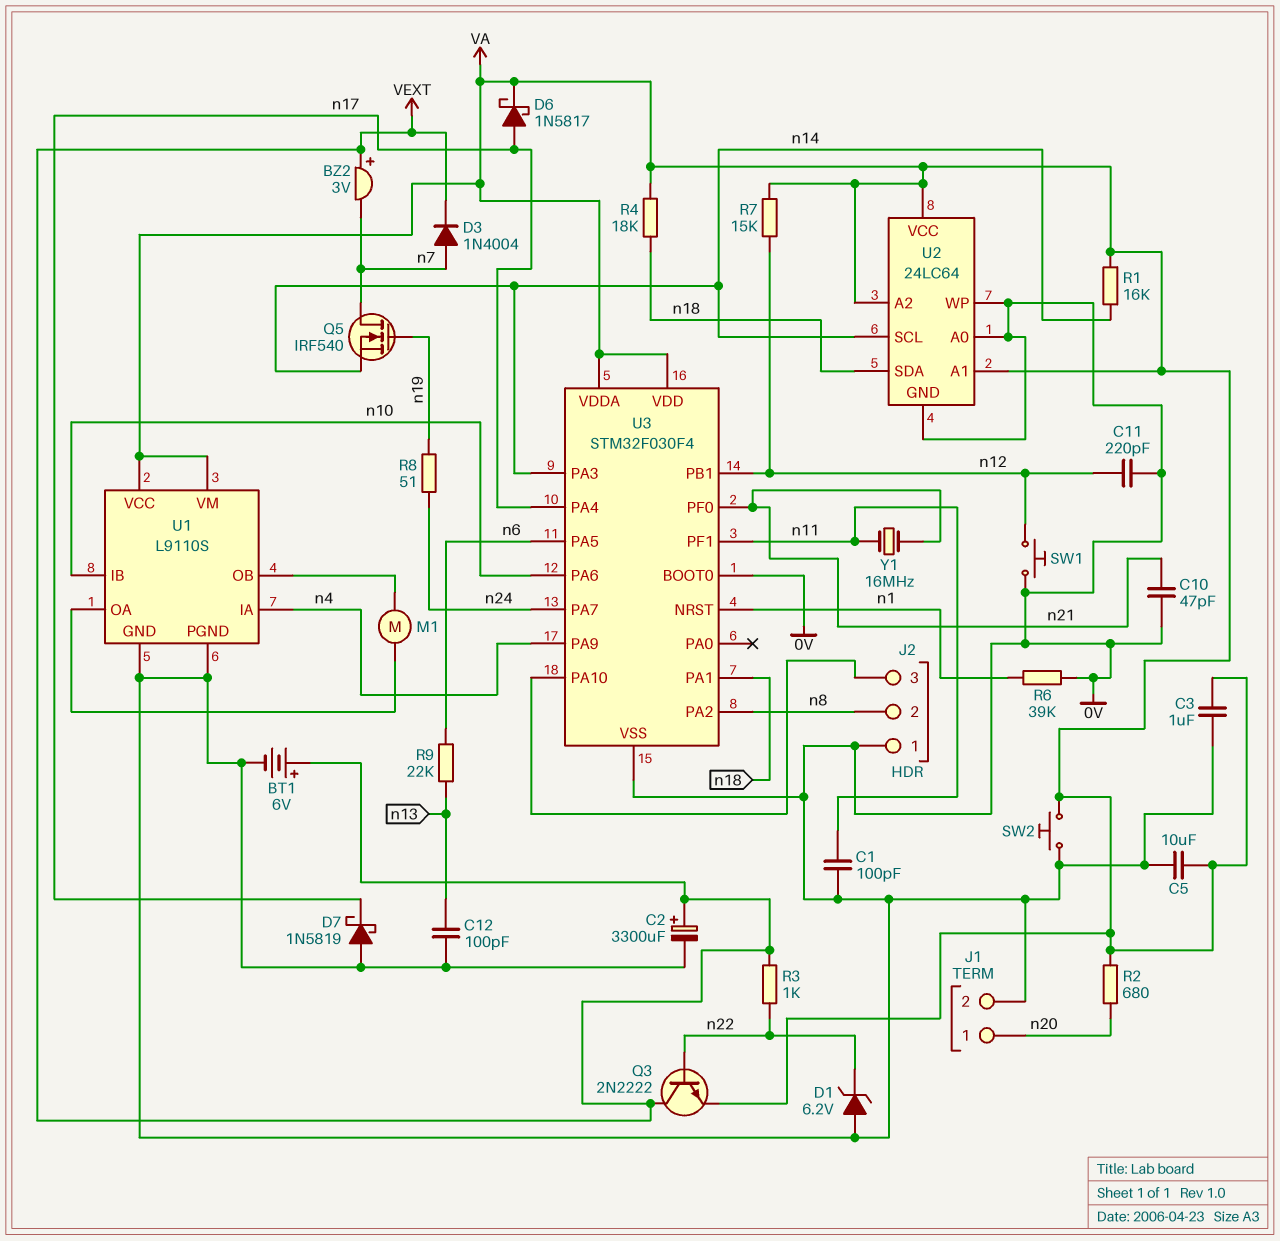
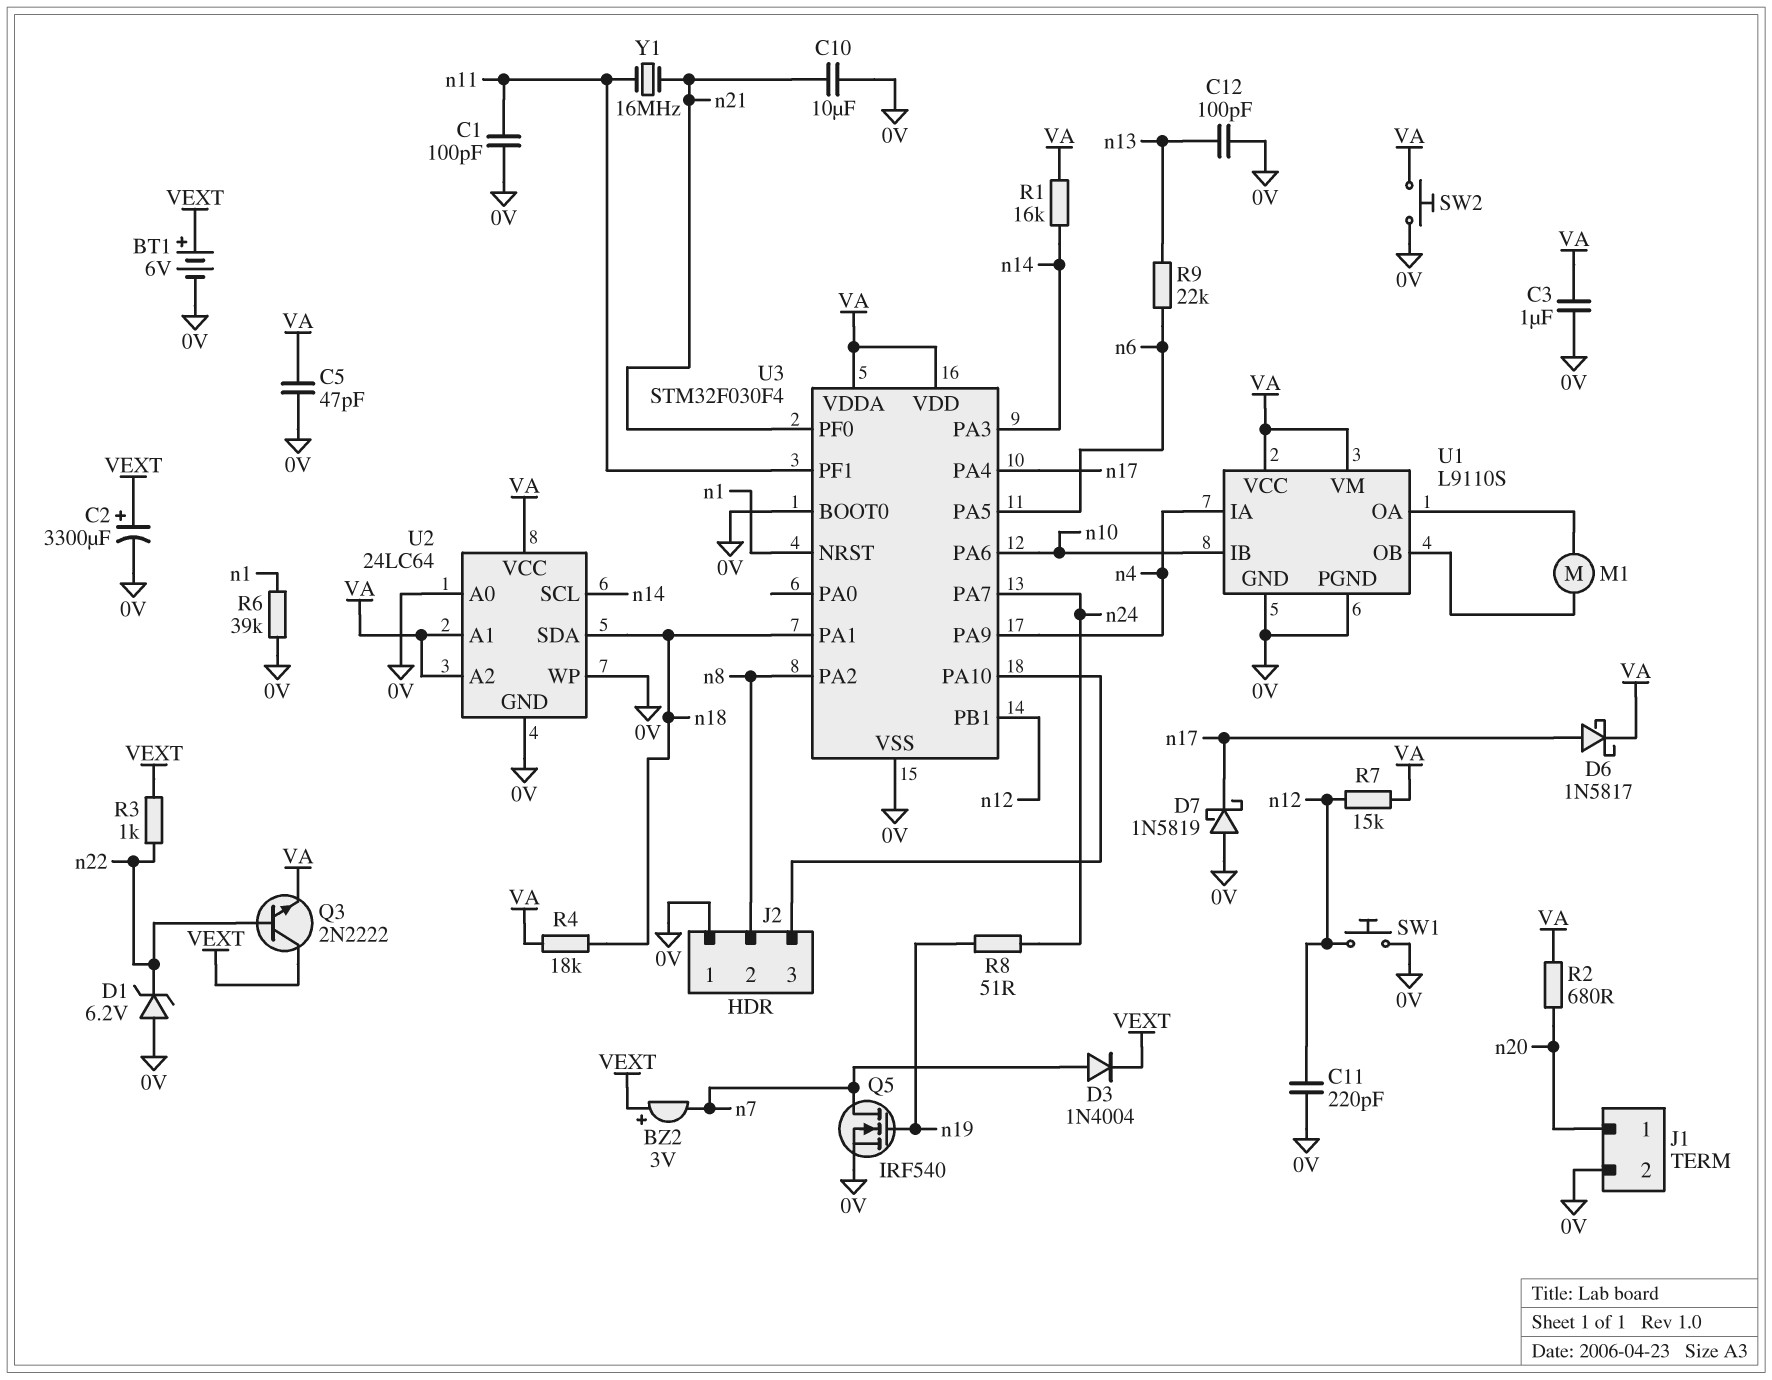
C5: 10uF (0V, VA) -> 47pF (0V, VA)
C10: 47pF (0V, n21) -> 10uF (0V, n21)
Q5: NMOS IRF540 (G n19, D n7, S n14) -> NMOS IRF540 (G n19, D n7, S 0V)

